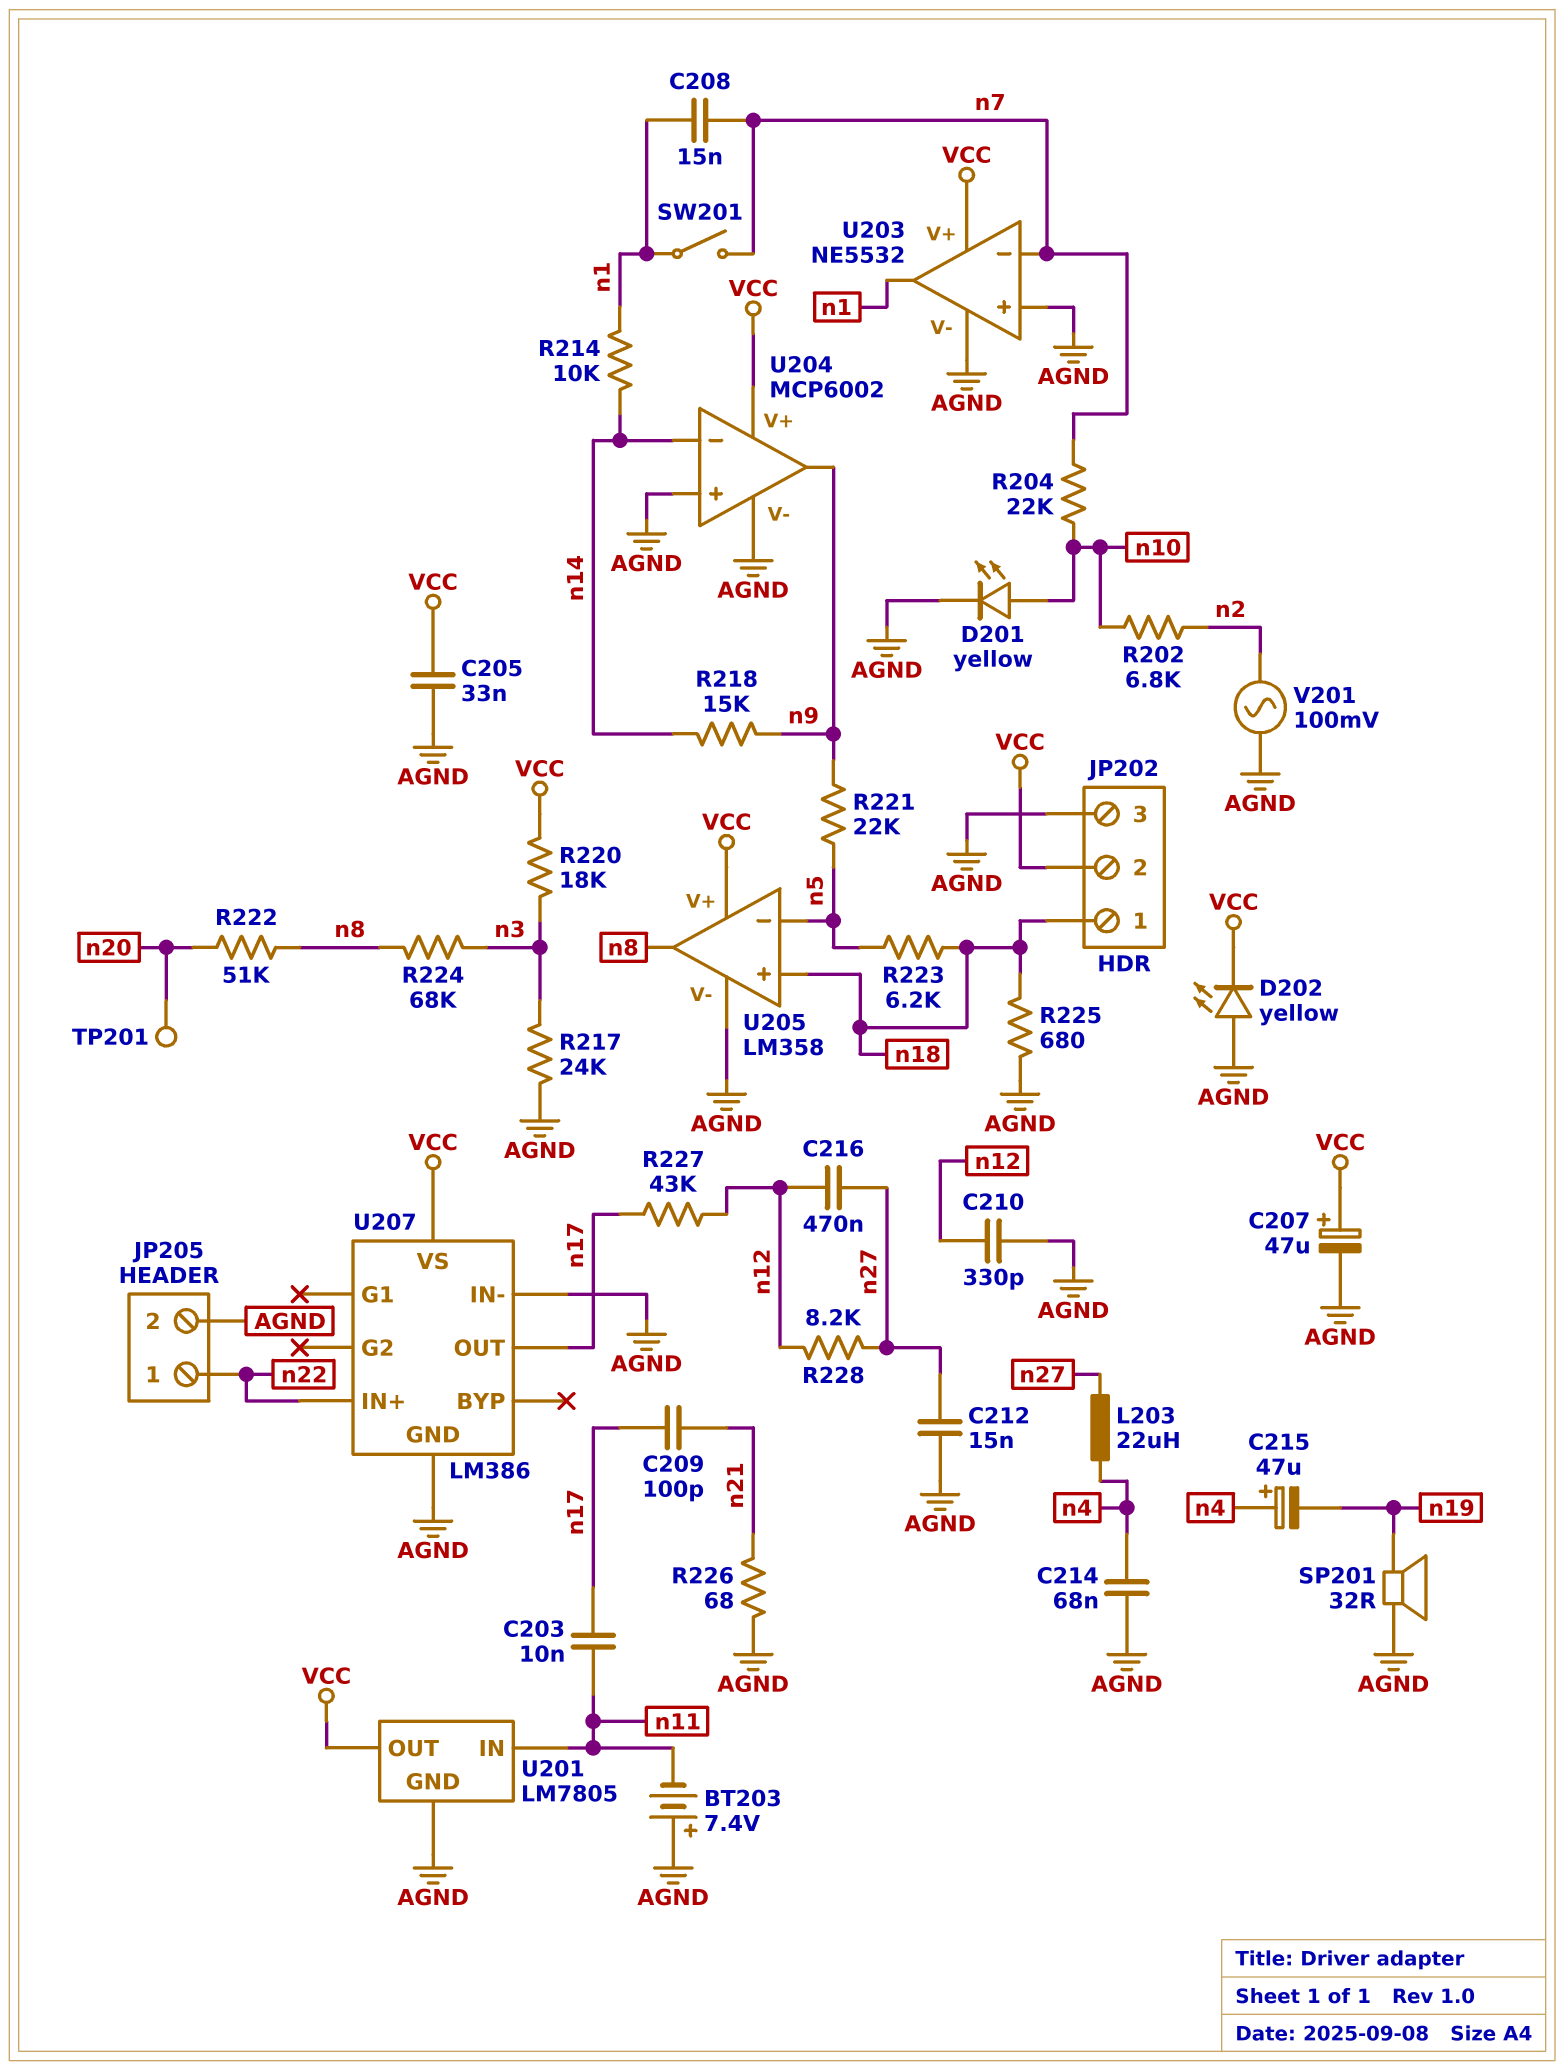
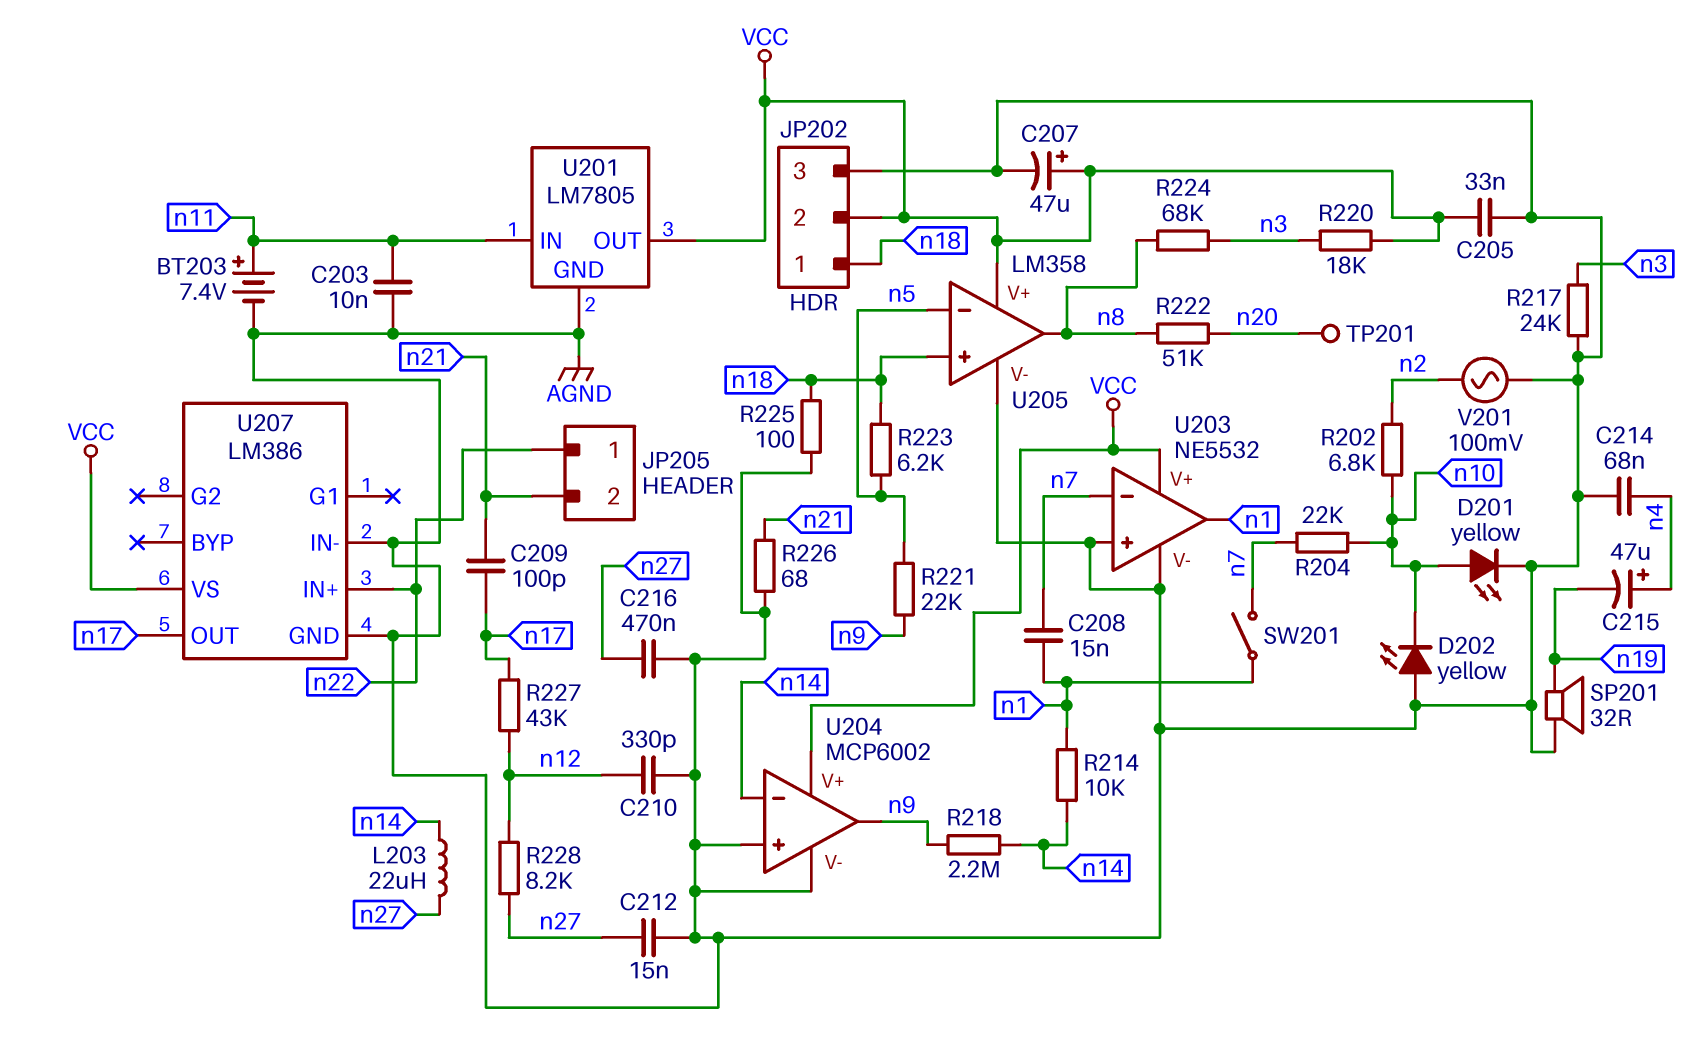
BT203: 7.4V (plus AGND, minus n11) -> 7.4V (plus n11, minus AGND)
C203: 10nF (n11, n17) -> 10nF (AGND, n11)
C216: 470nF (n12, n27) -> 470nF (AGND, n27)
D202: LED yellow (A AGND, K VCC) -> LED yellow (A AGND, K n10)
JP205 pin 2: AGND -> n21
L203: 22uH (n4, n27) -> 22uH (n14, n27)
R218: 15k (n9, n14) -> 2.2M (n9, n14)
R225: 680 (AGND, n18) -> 100 (AGND, n18)

